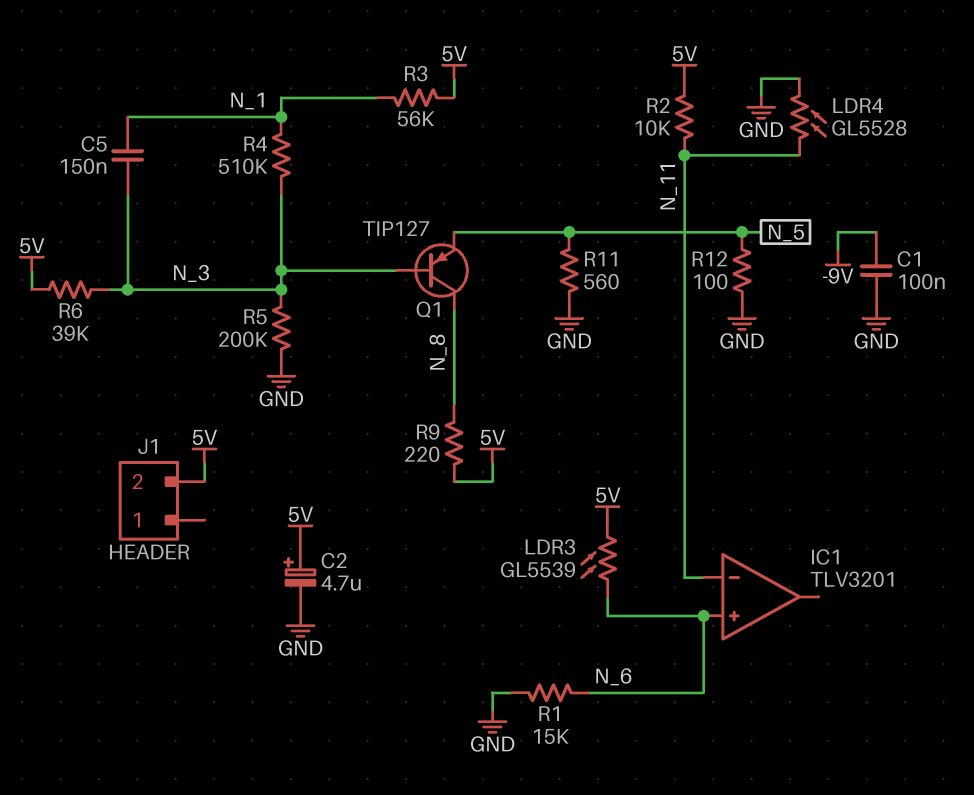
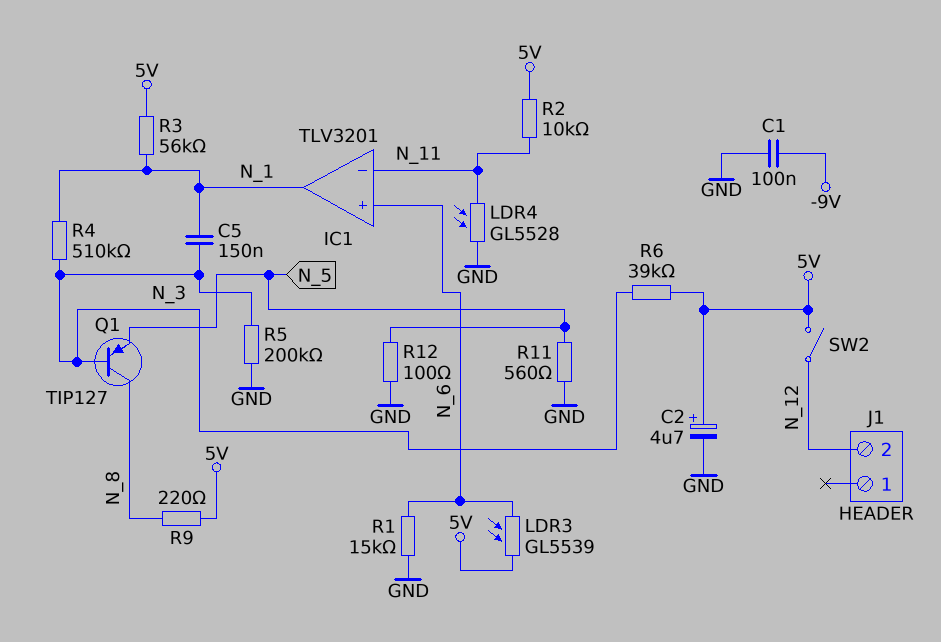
IC1 pin out: none -> N_1
J1 pin 2: 5V -> N_12
SW2: none -> switch (5V, N_12)

